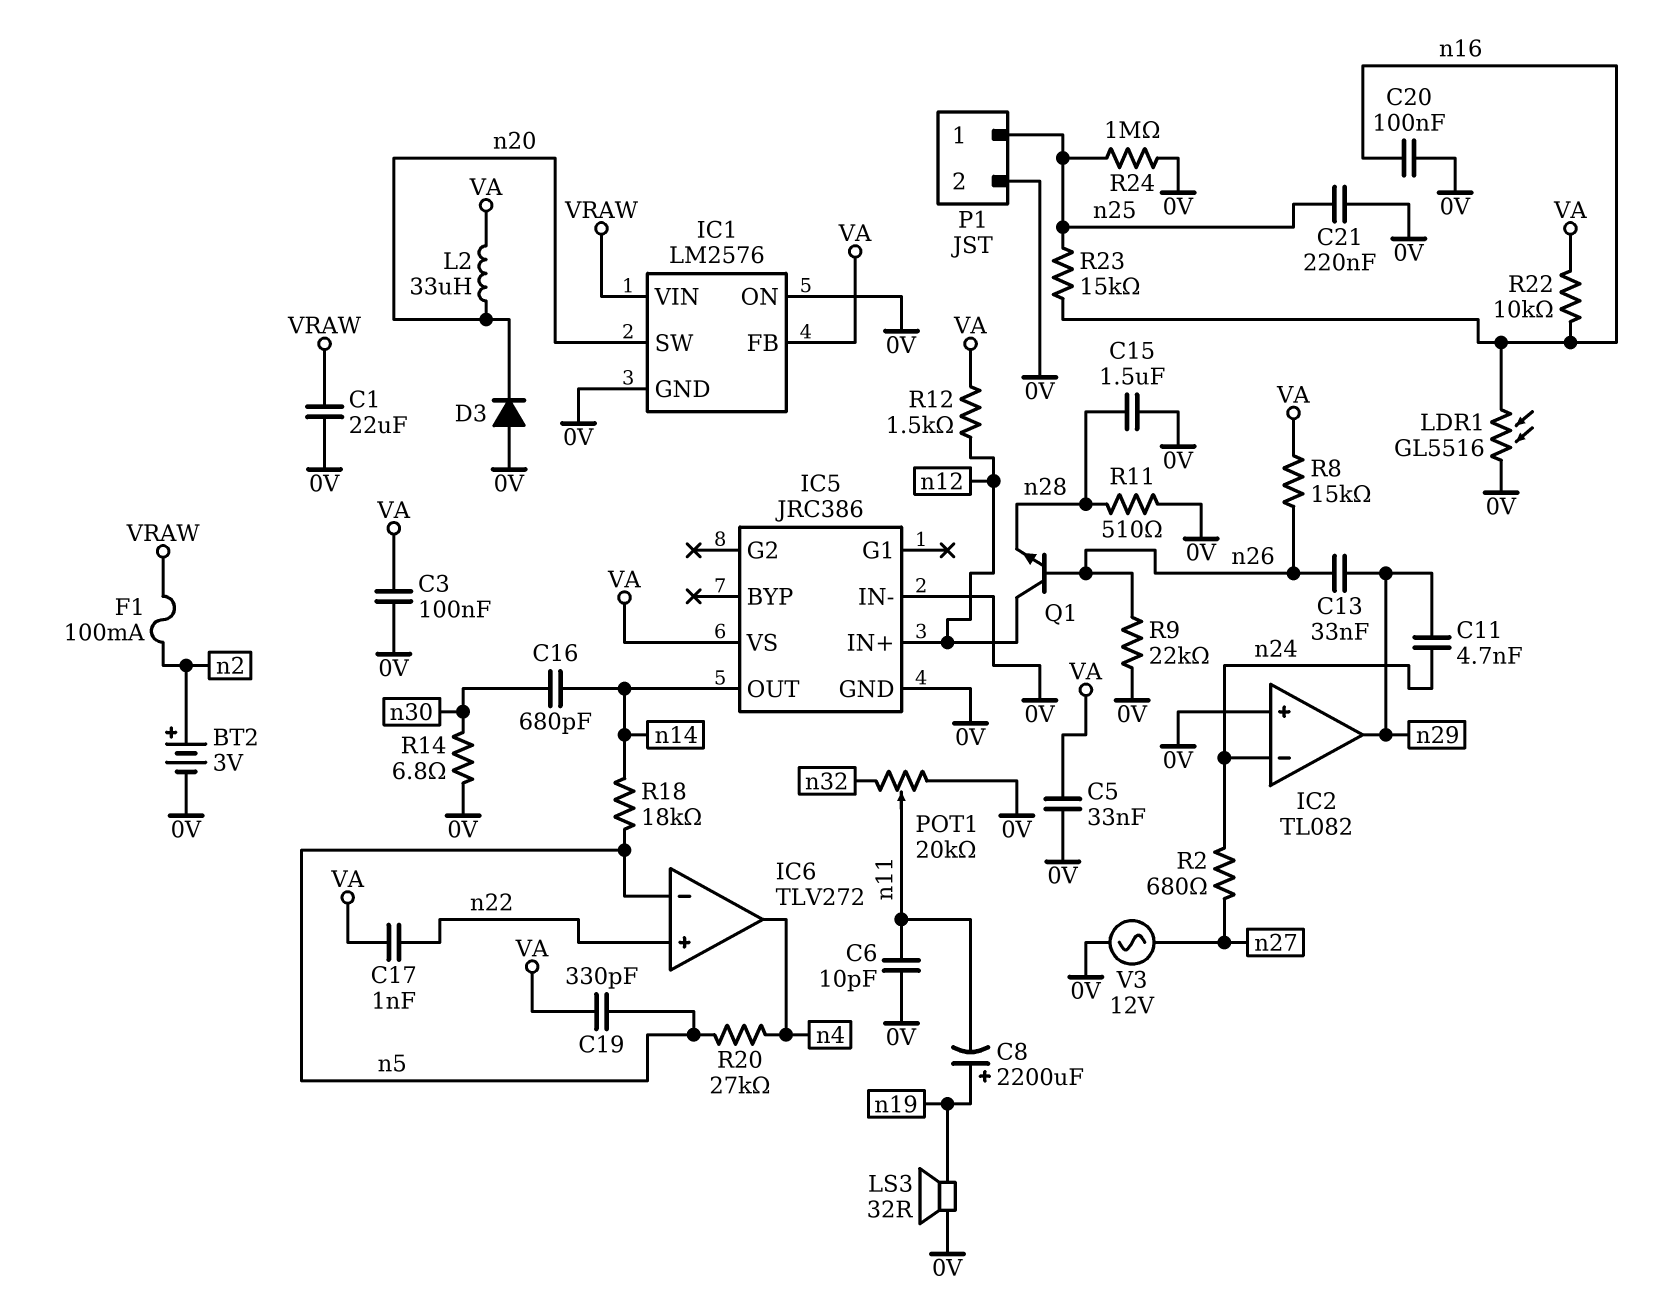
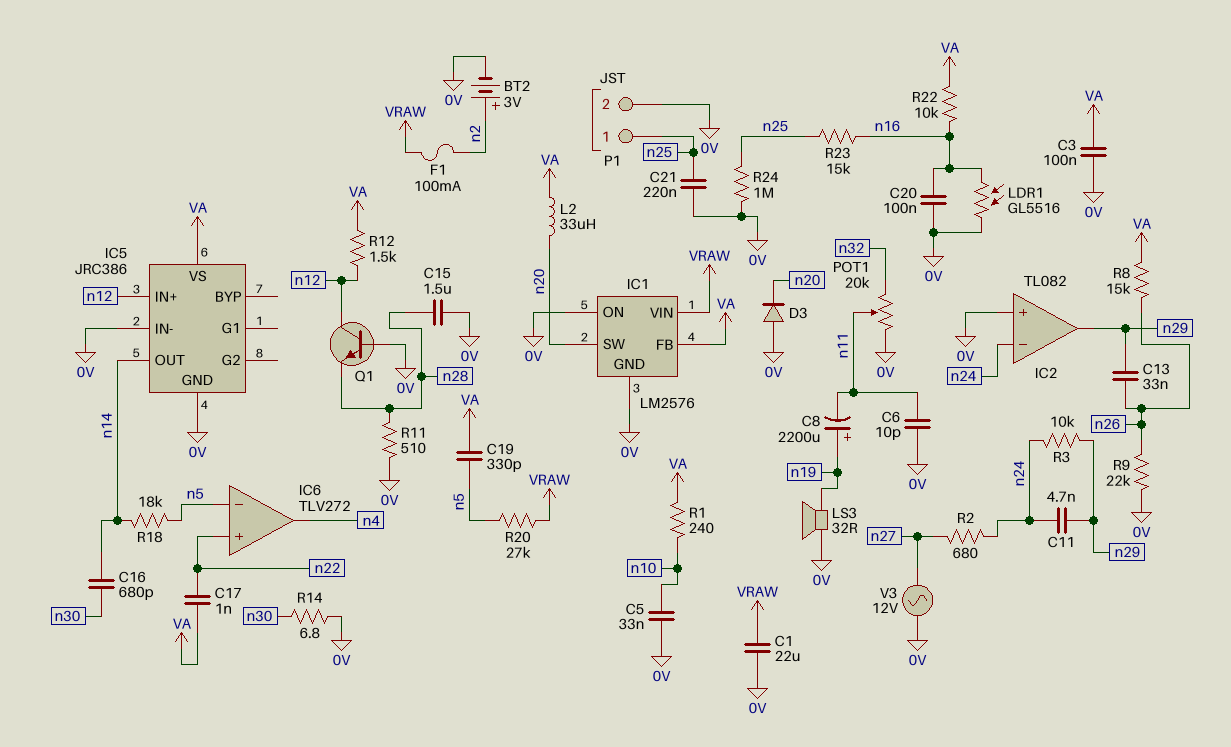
C5: 33nF (0V, VA) -> 33nF (0V, n10)
Q1: NPN (B n26, C n12, E n28) -> NPN (B 0V, C n12, E n28)
R1: none -> 240 (VA, n10)
R3: none -> 10k (n24, n29)
R20: 27k (n4, n5) -> 27k (VRAW, n5)

